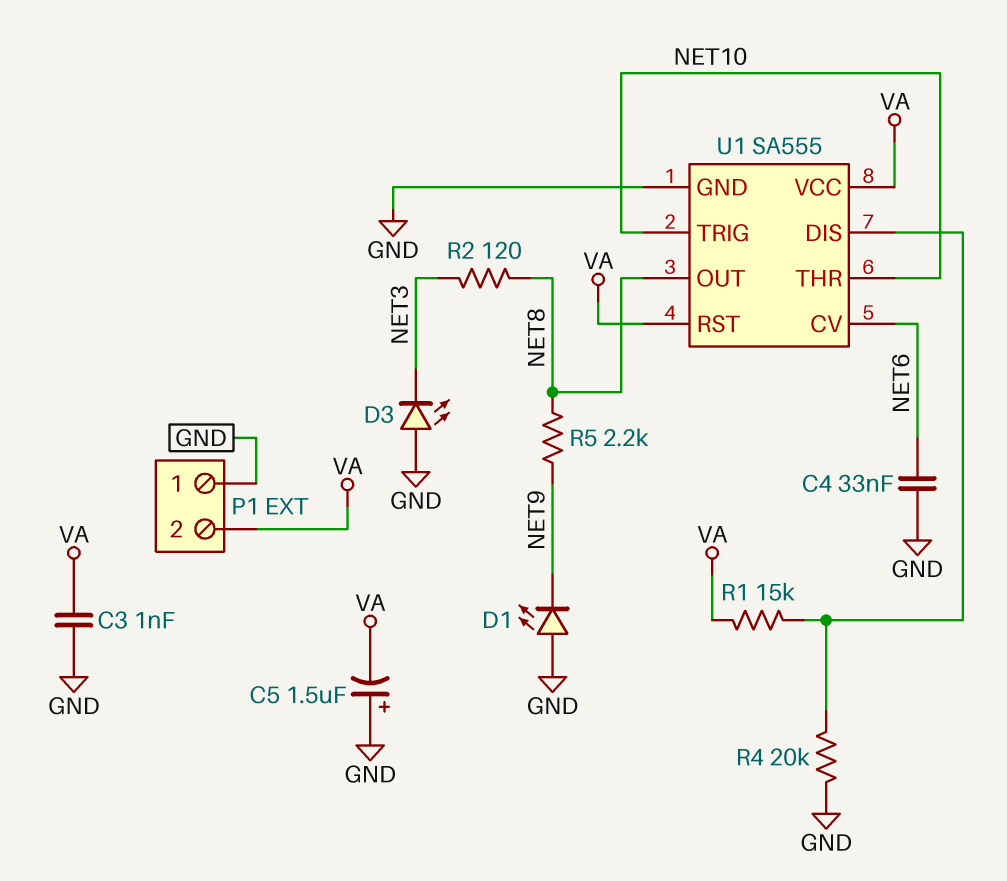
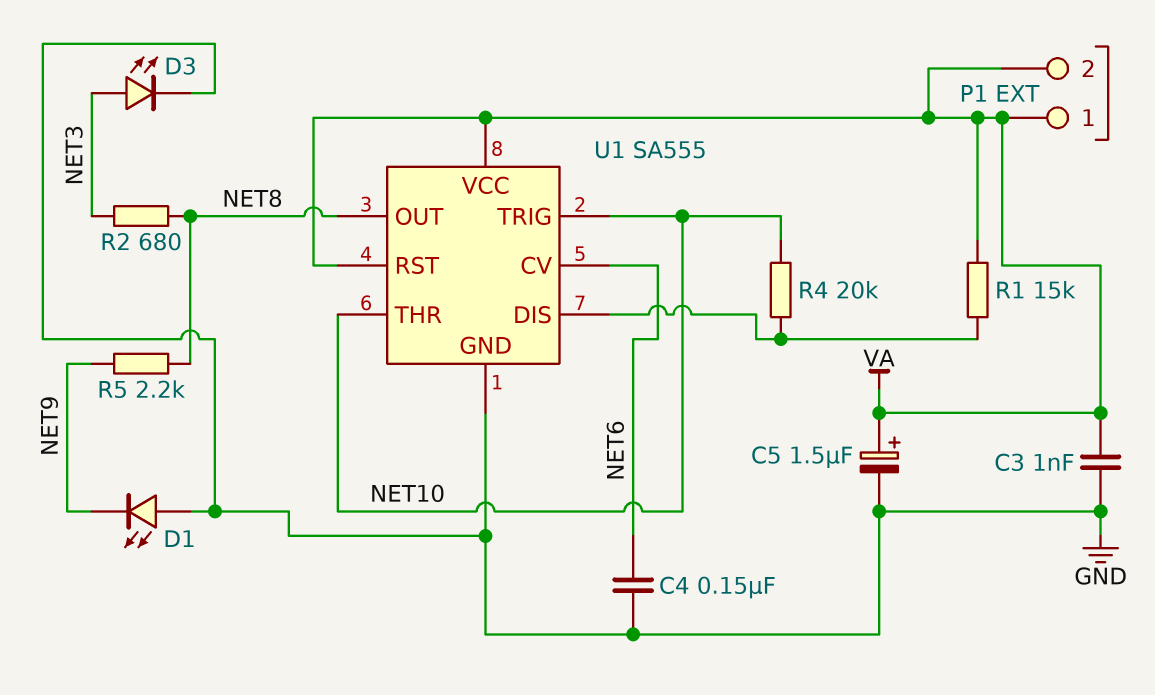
C4: 33nF (GND, NET6) -> 150nF (GND, NET6)
C5: 1.5uF (plus GND, minus VA) -> 1.5uF (plus VA, minus GND)
D3: LED (A GND, K NET3) -> LED (A NET3, K GND)
P1 pin 1: GND -> VA
R2: 120 (NET3, NET8) -> 680 (NET3, NET8)
R4: 20k (GND, U1/DIS) -> 20k (NET10, U1/DIS)

